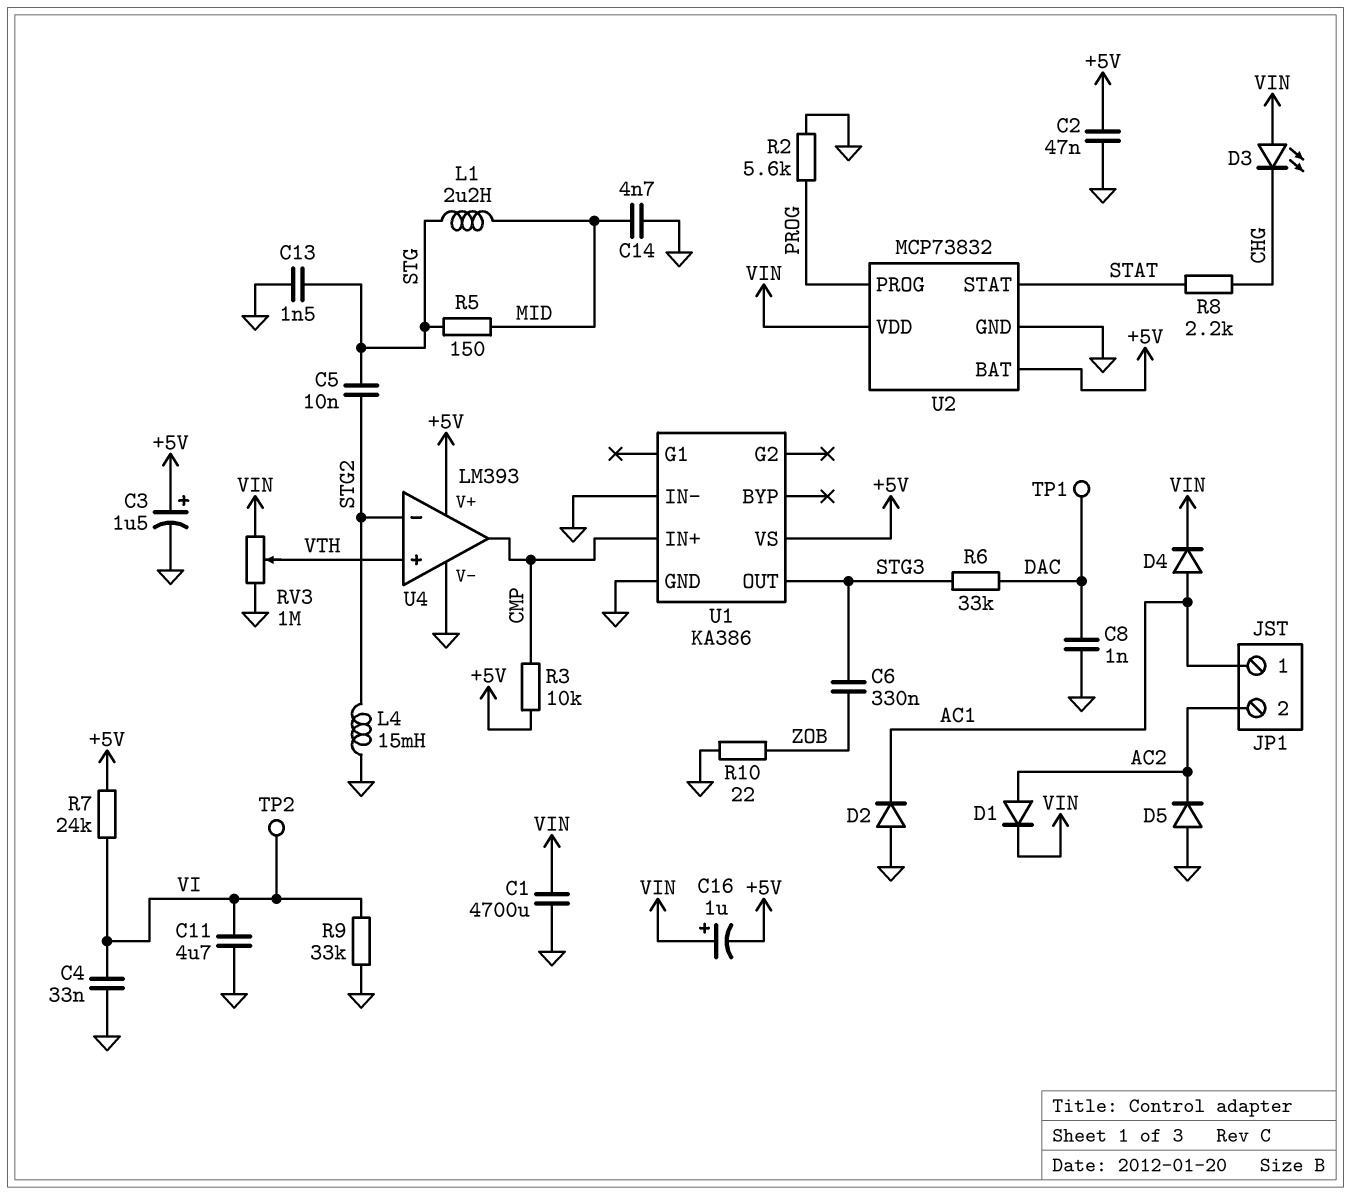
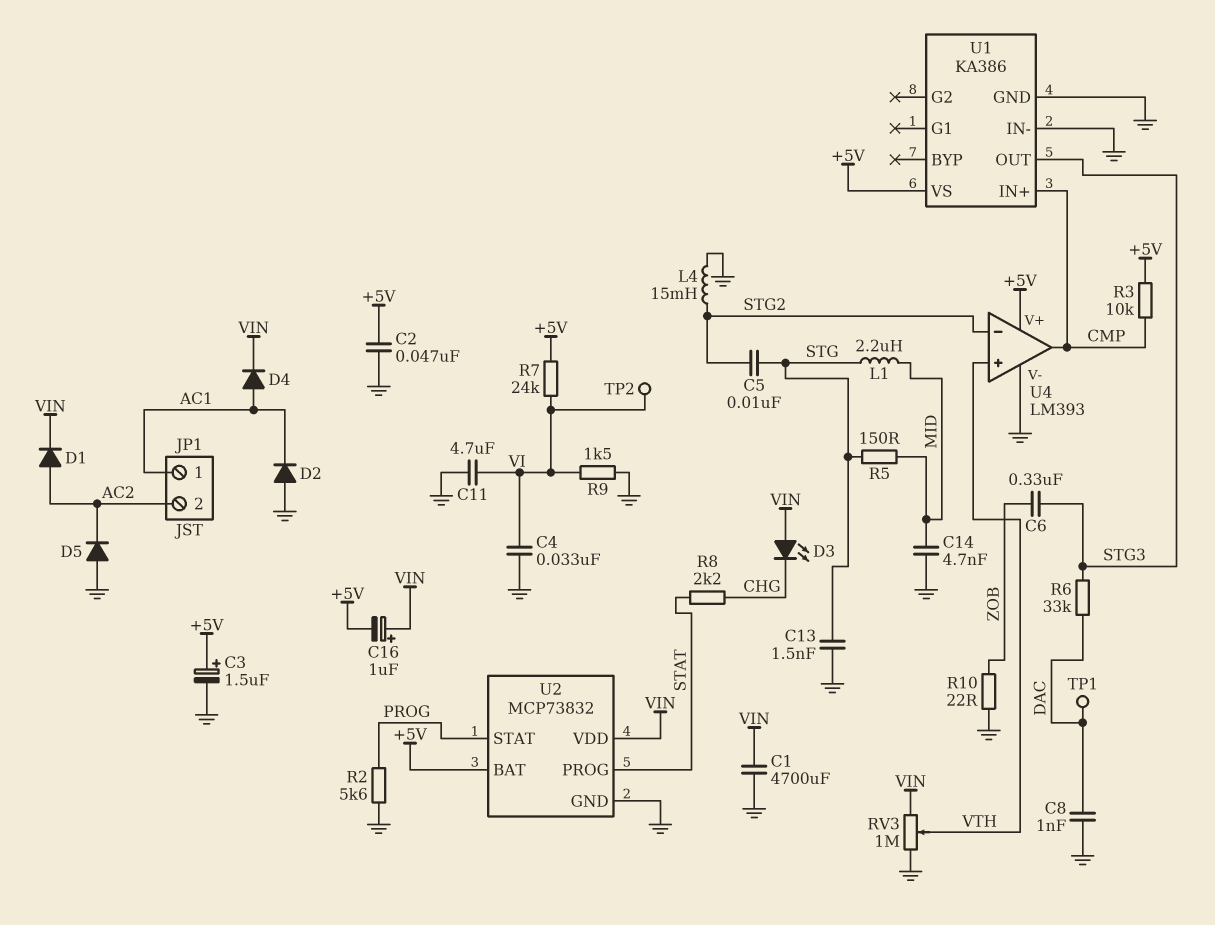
R9: 33k (GND, VI) -> 1.5k (GND, VI)
U2 pin PROG: PROG -> STAT
U2 pin STAT: STAT -> PROG

